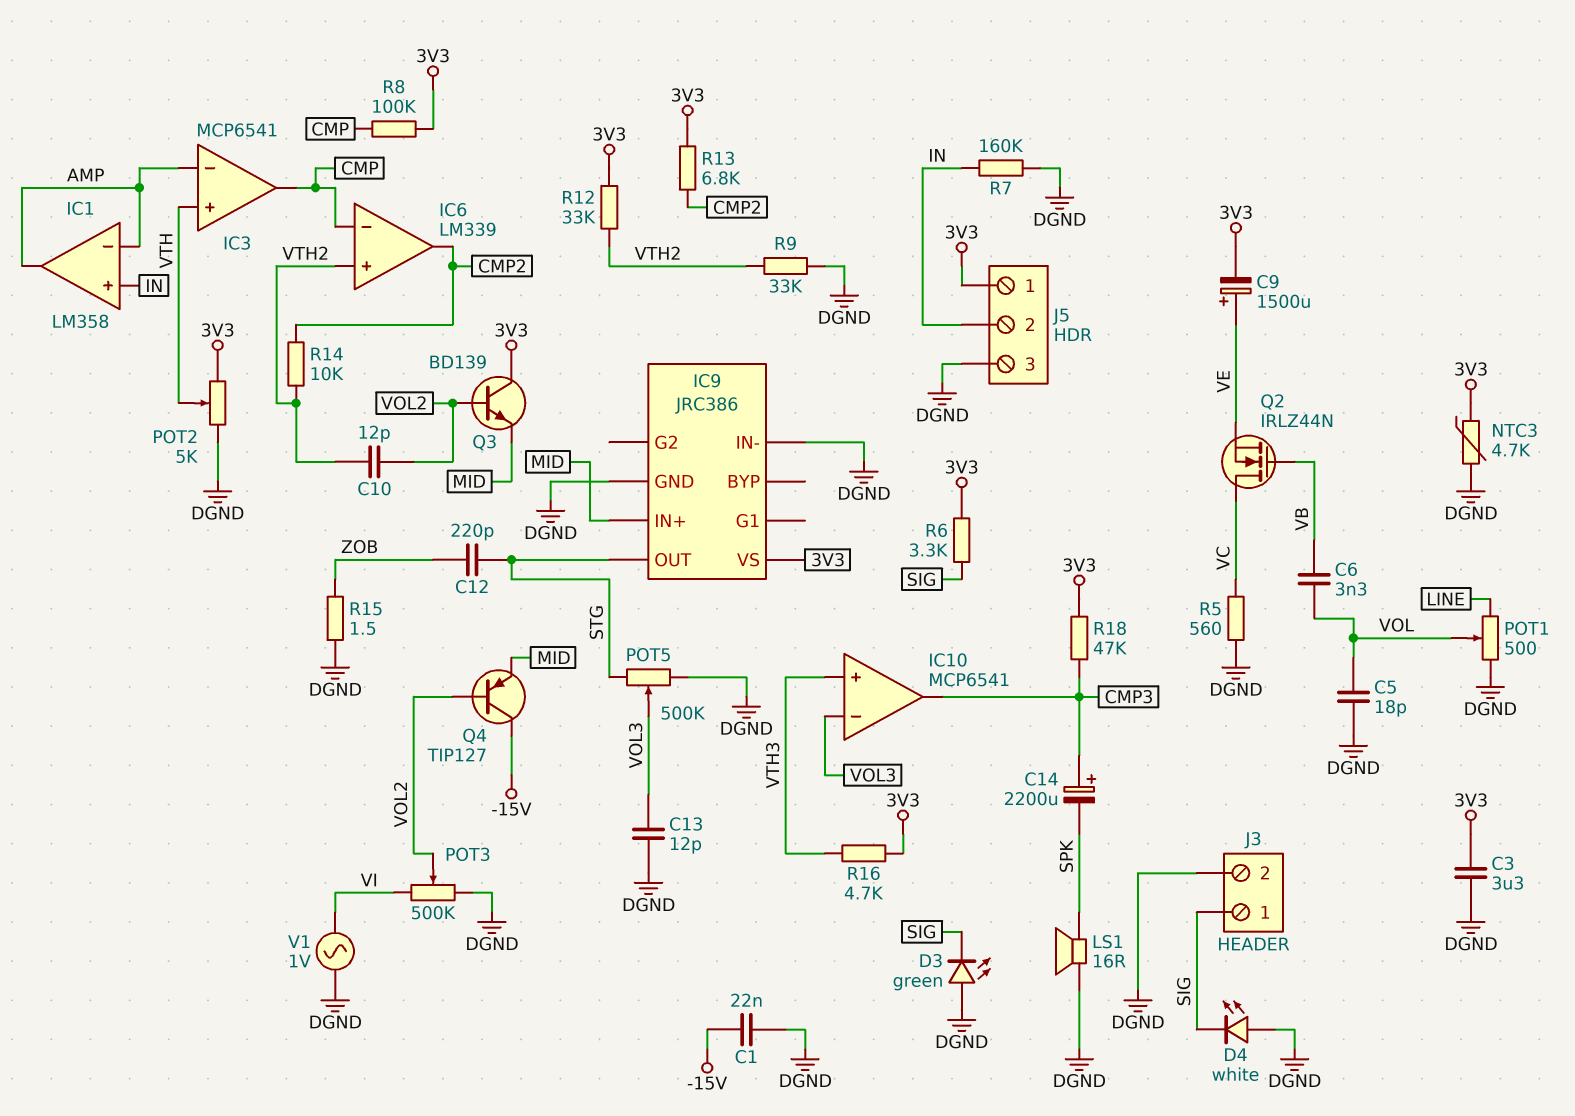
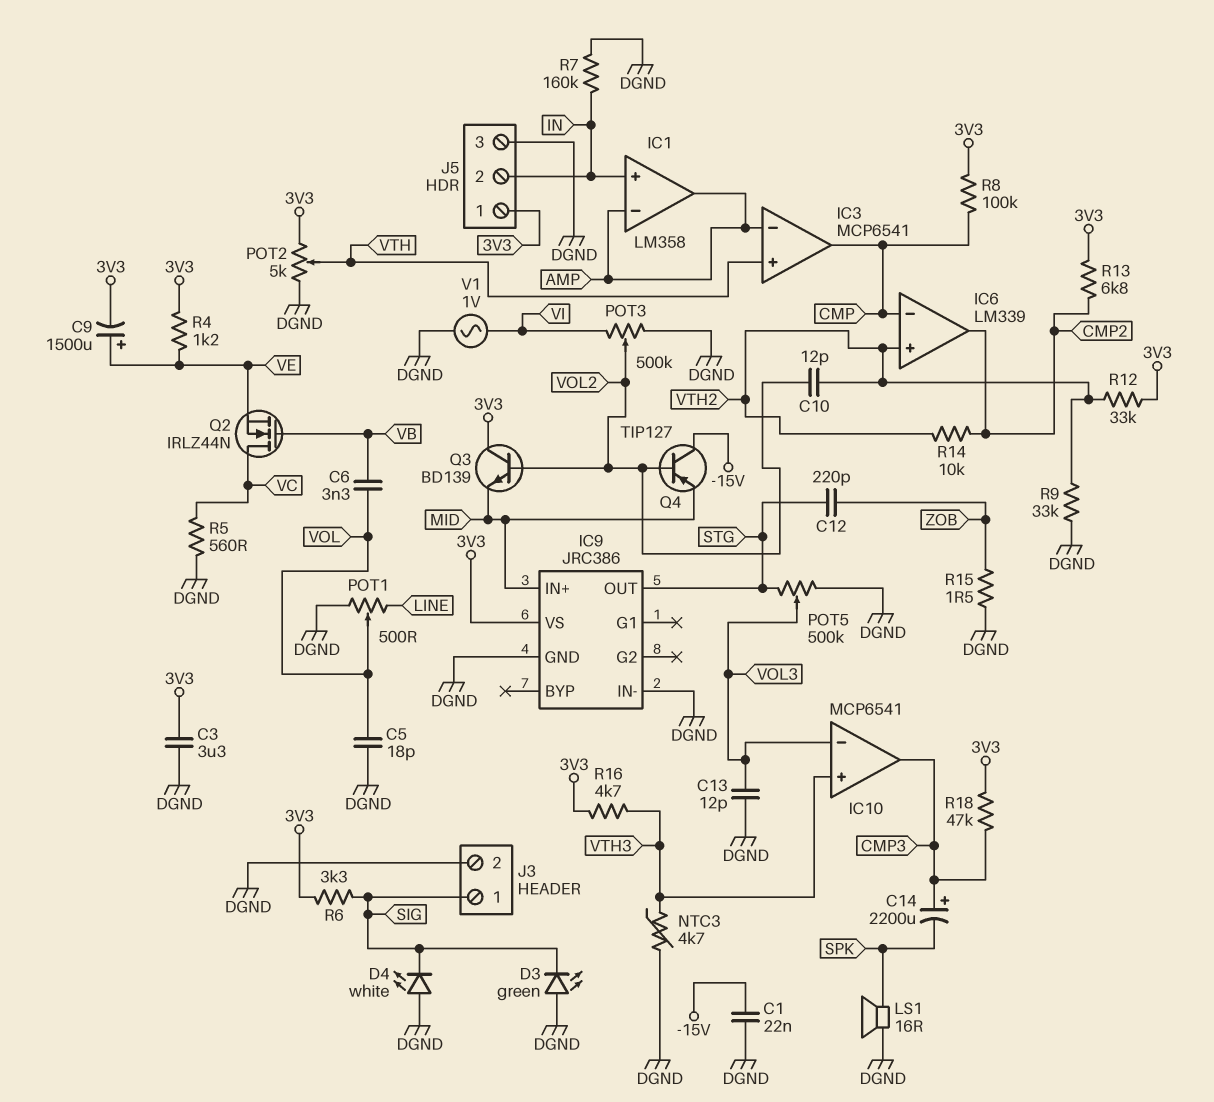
NTC3: 4.7k (3V3, DGND) -> 4.7k (DGND, VTH3)
R4: none -> 1.2k (3V3, VE)

